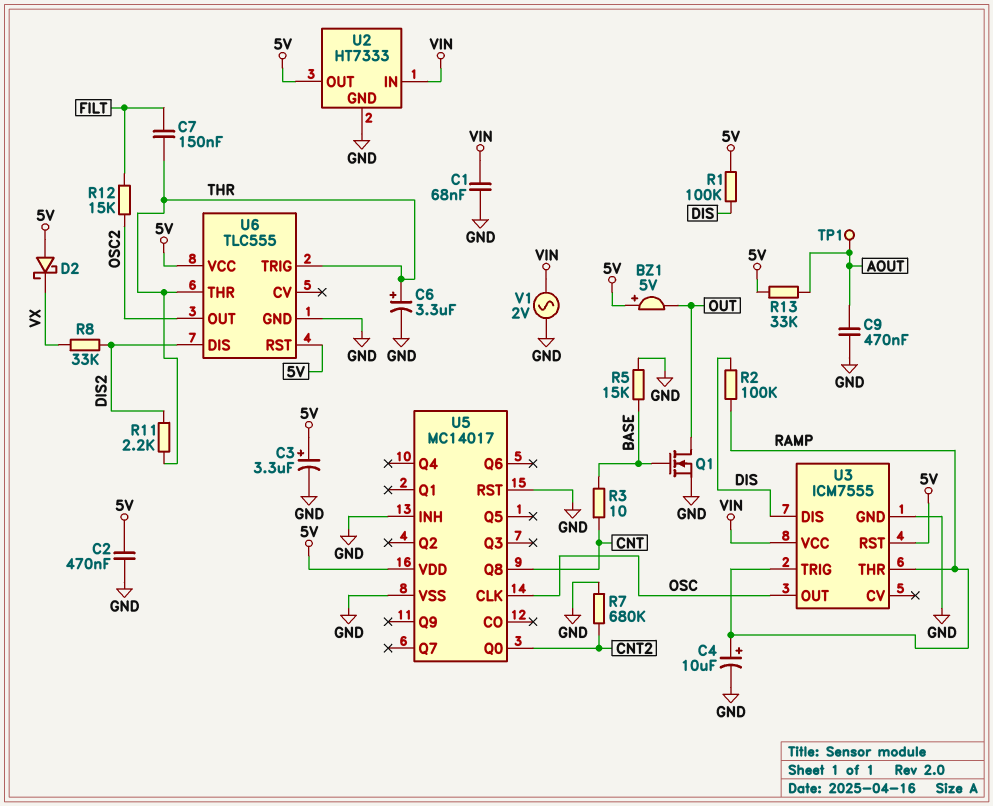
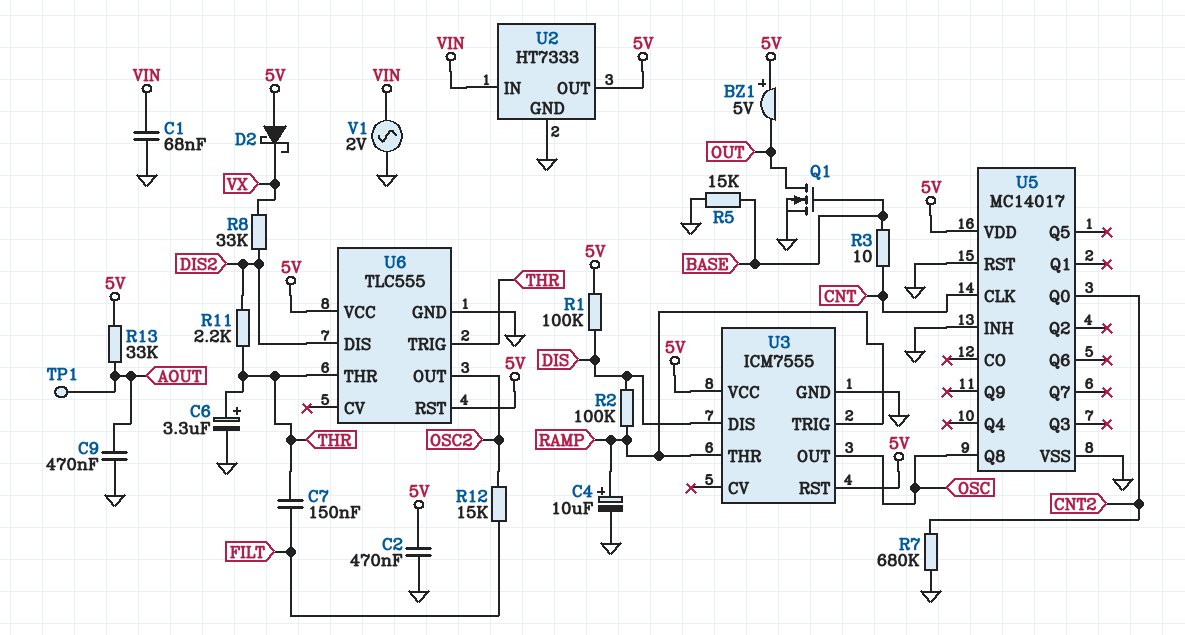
C3: 3.3uF (plus 5V, minus GND) -> none
U3 pin VCC: VIN -> 5V
U5 pin CLK: OSC -> CNT
U5 pin Q8: CNT -> OSC

